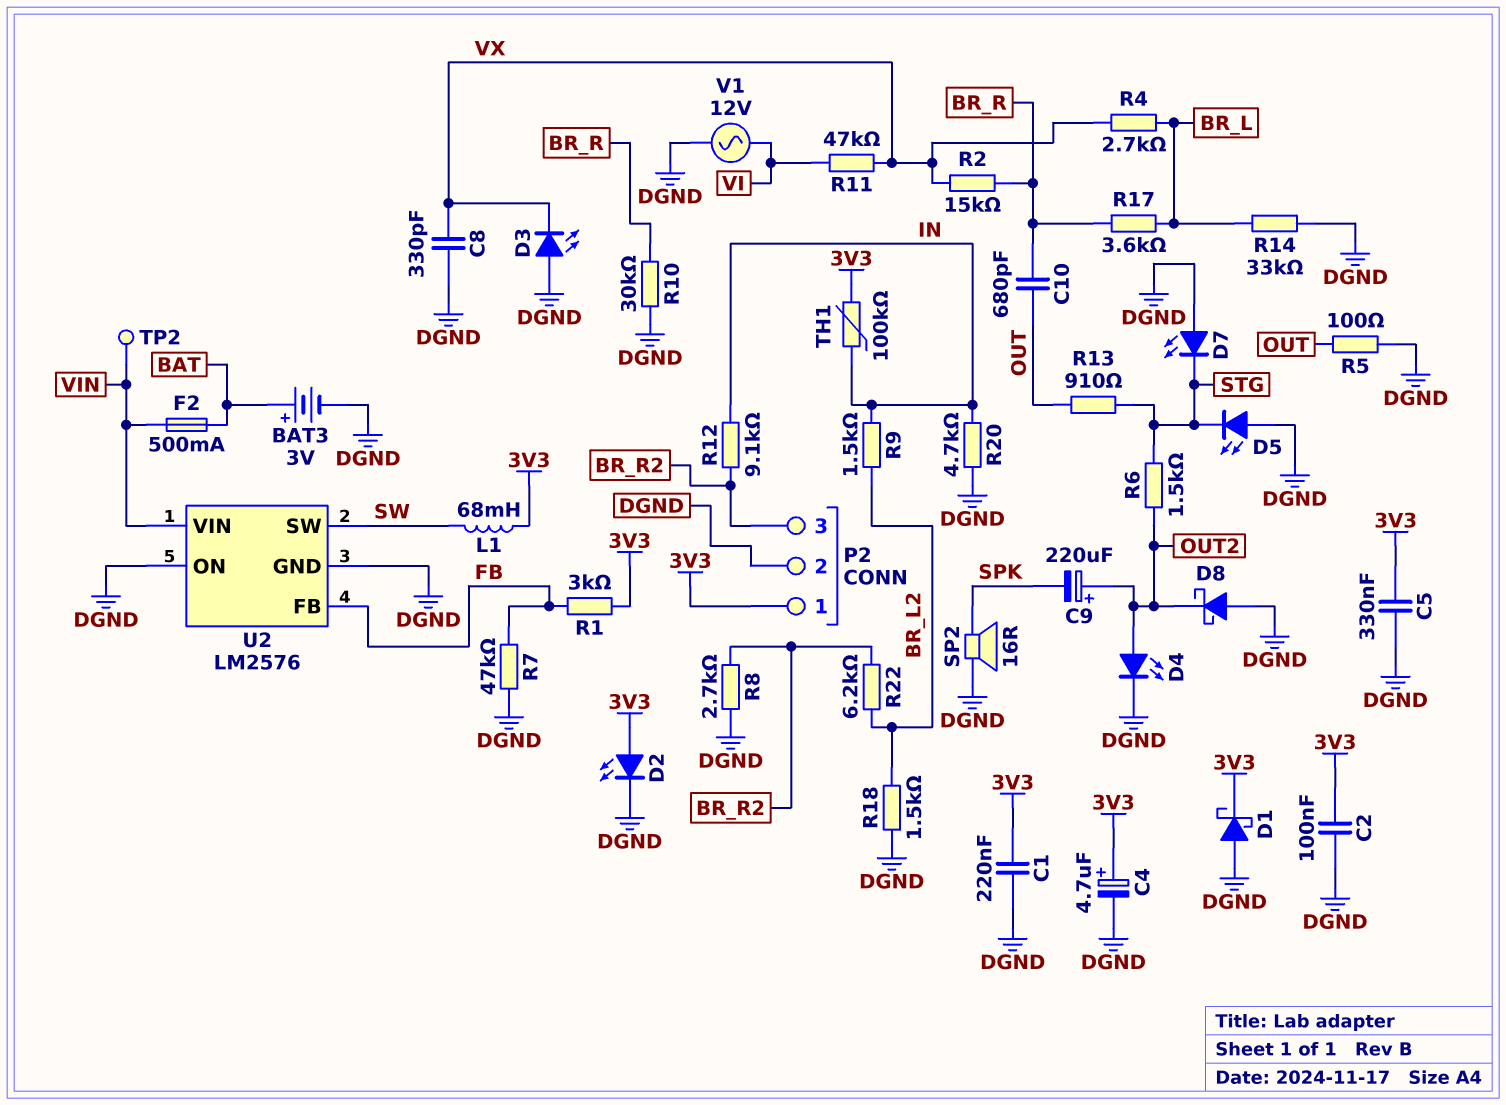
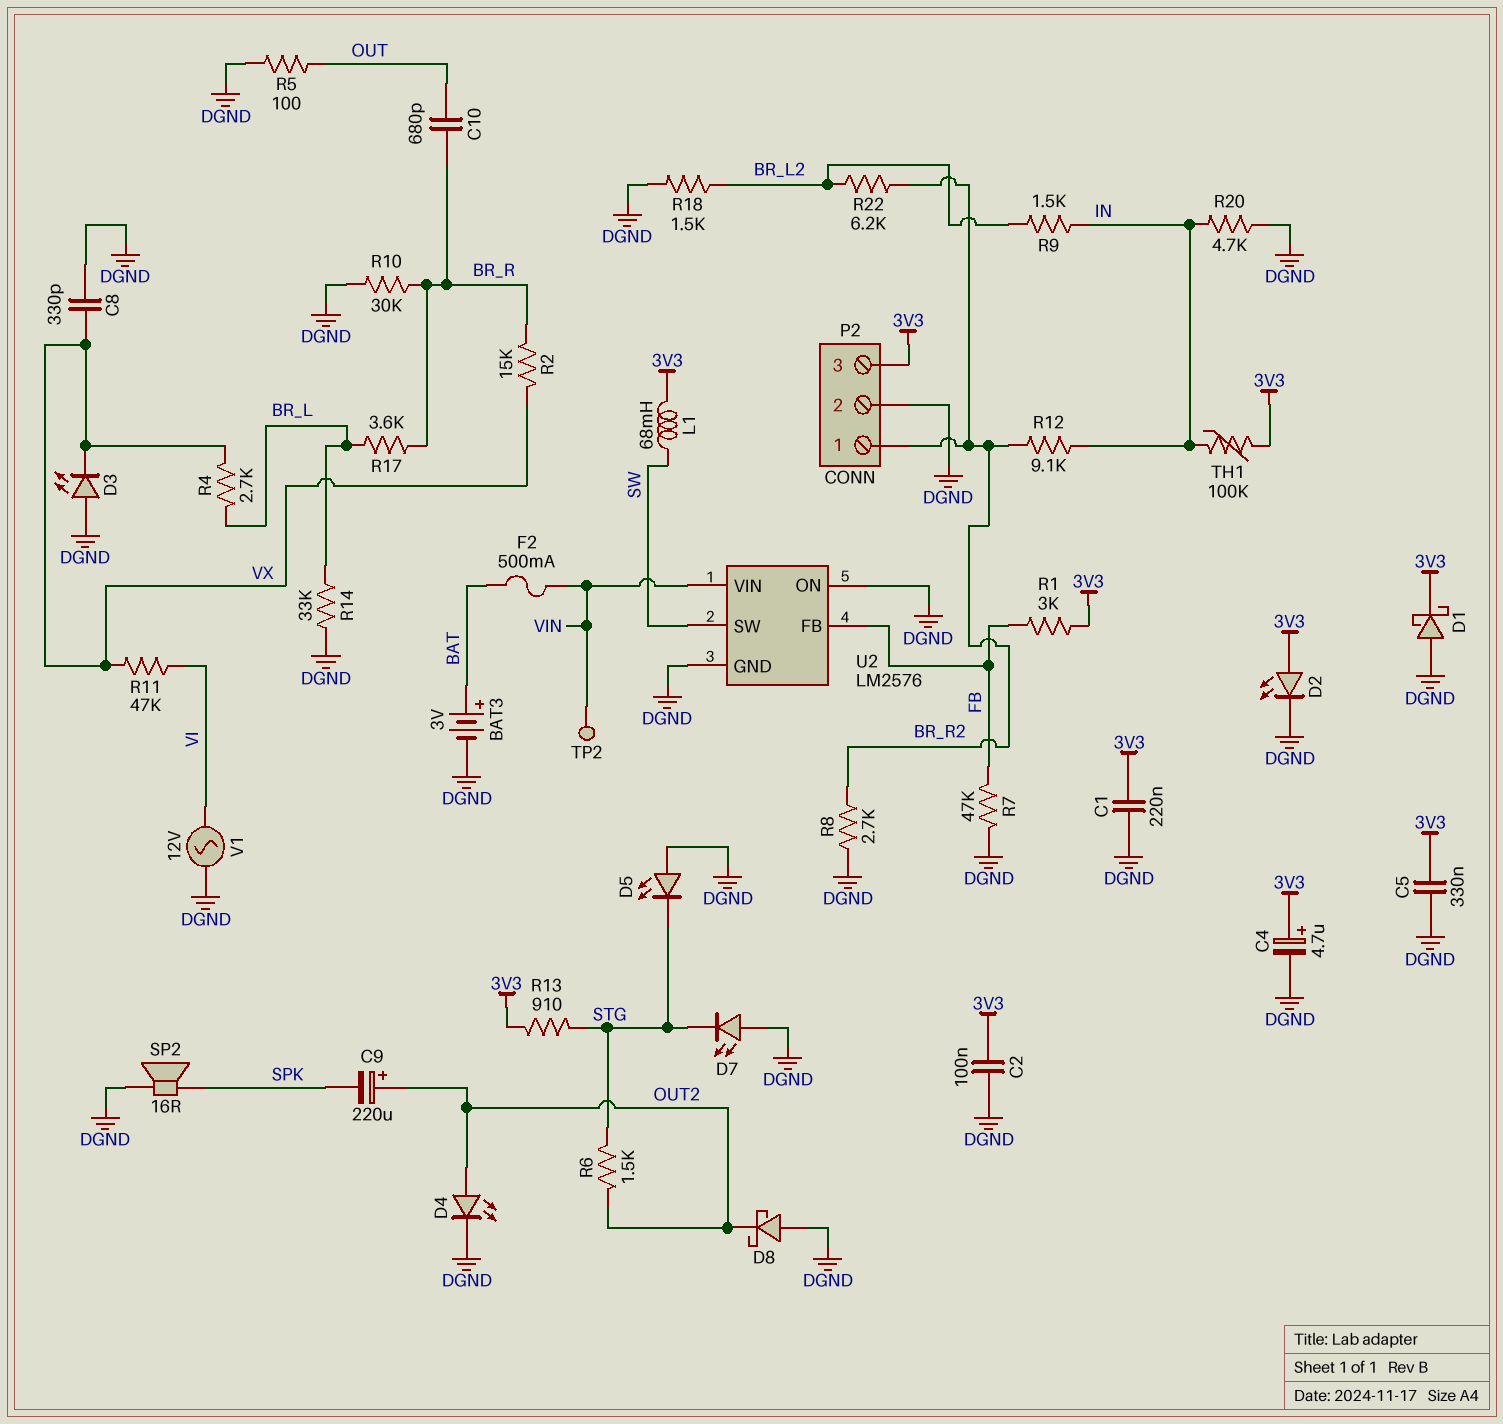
P2 pin 1: 3V3 -> BR_R2
P2 pin 3: BR_R2 -> 3V3
R13: 910 (OUT, STG) -> 910 (3V3, STG)

